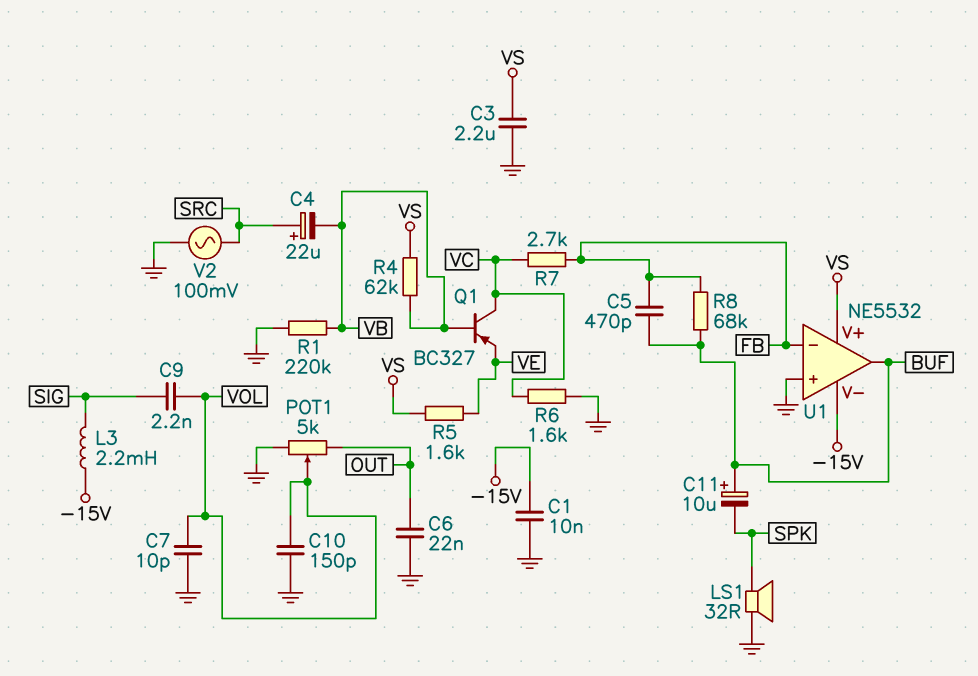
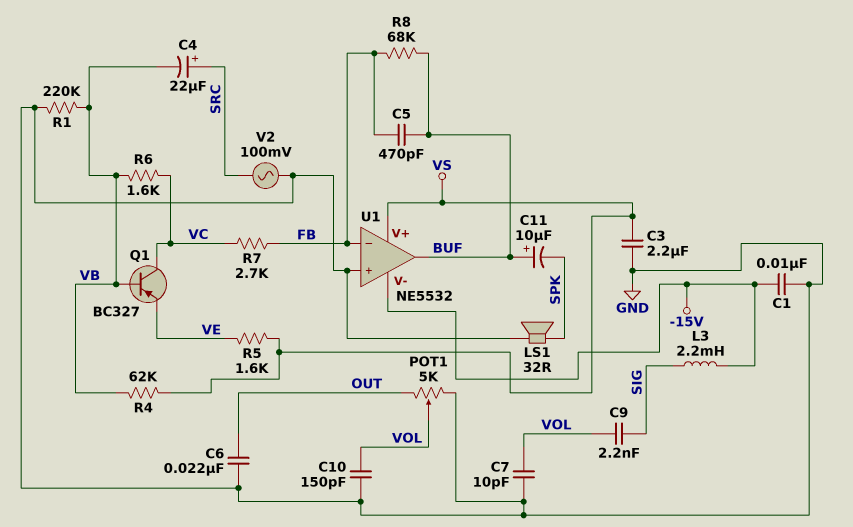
R6: 1.6k (GND, VC) -> 1.6k (VB, VC)

